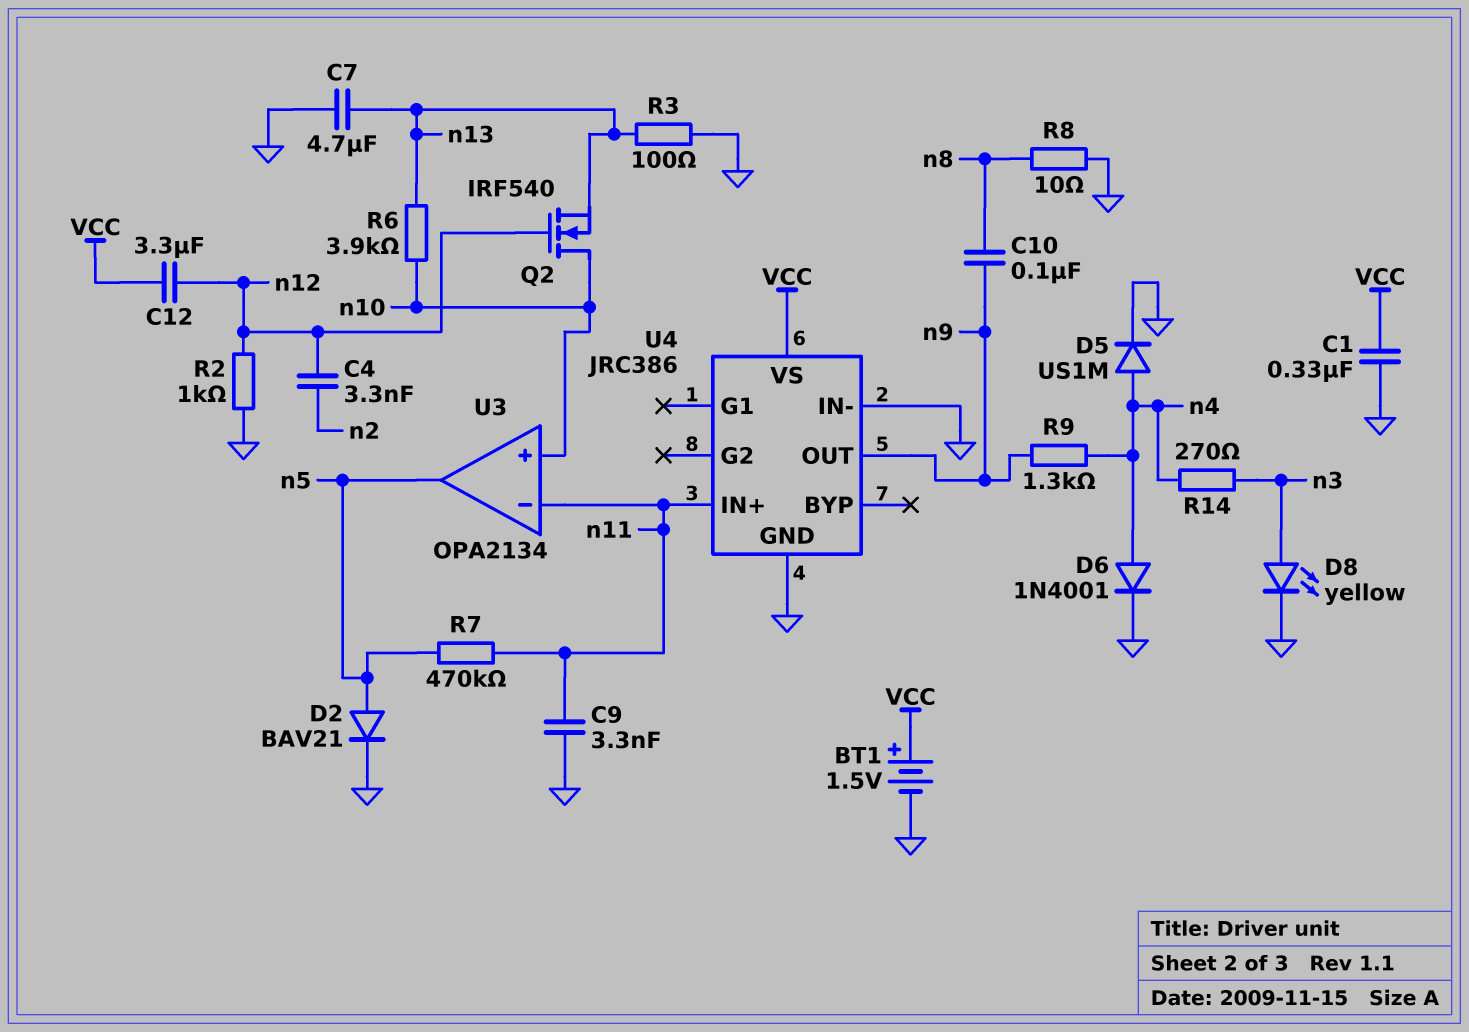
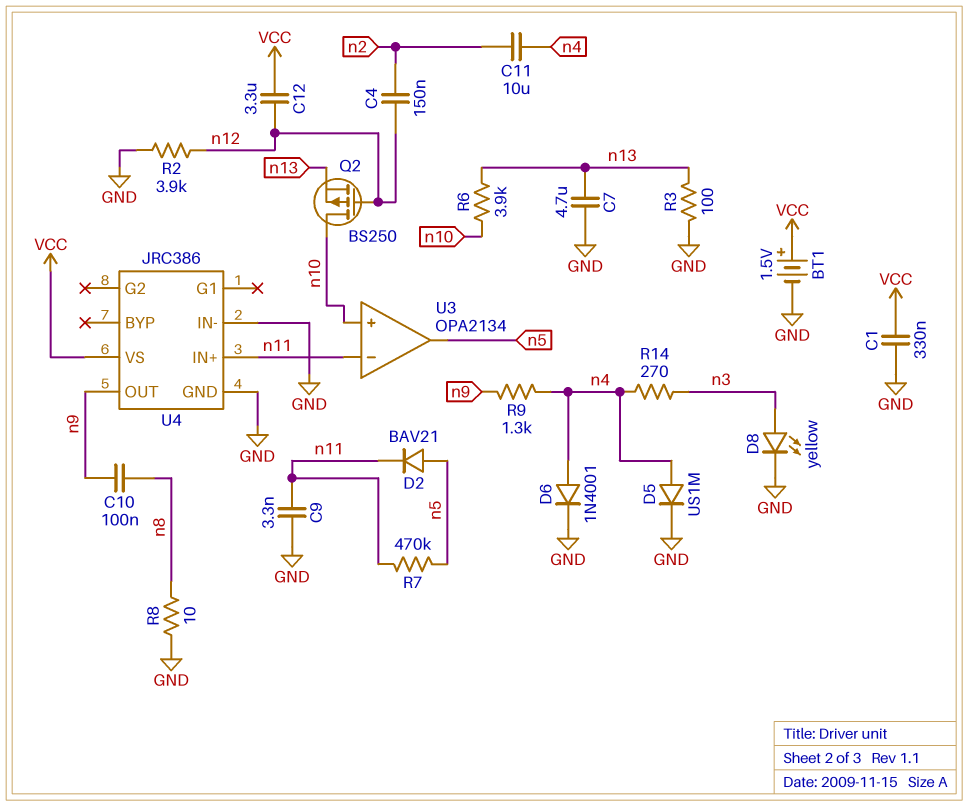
C4: 3.3nF (n2, n12) -> 150nF (n2, n12)
C11: none -> 10uF (n2, n4)
D2: diode BAV21 (A n5, K GND) -> diode BAV21 (A n5, K n11)
Q2: NMOS IRF540 (G n12, D n10, S n13) -> PMOS BS250 (G n12, D n10, S n13)
R2: 1k (GND, n12) -> 3.9k (GND, n12)

